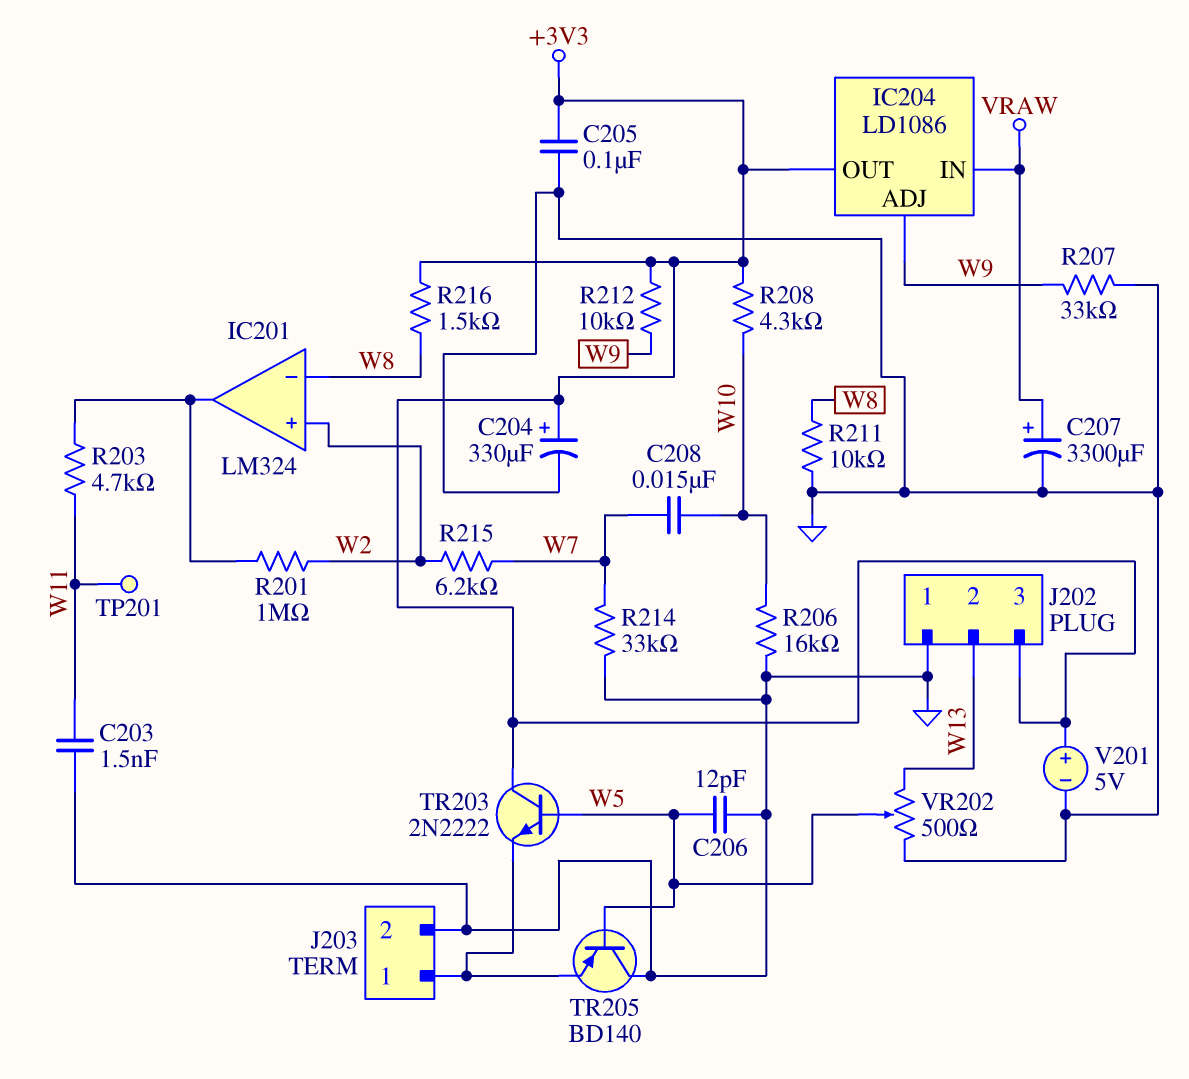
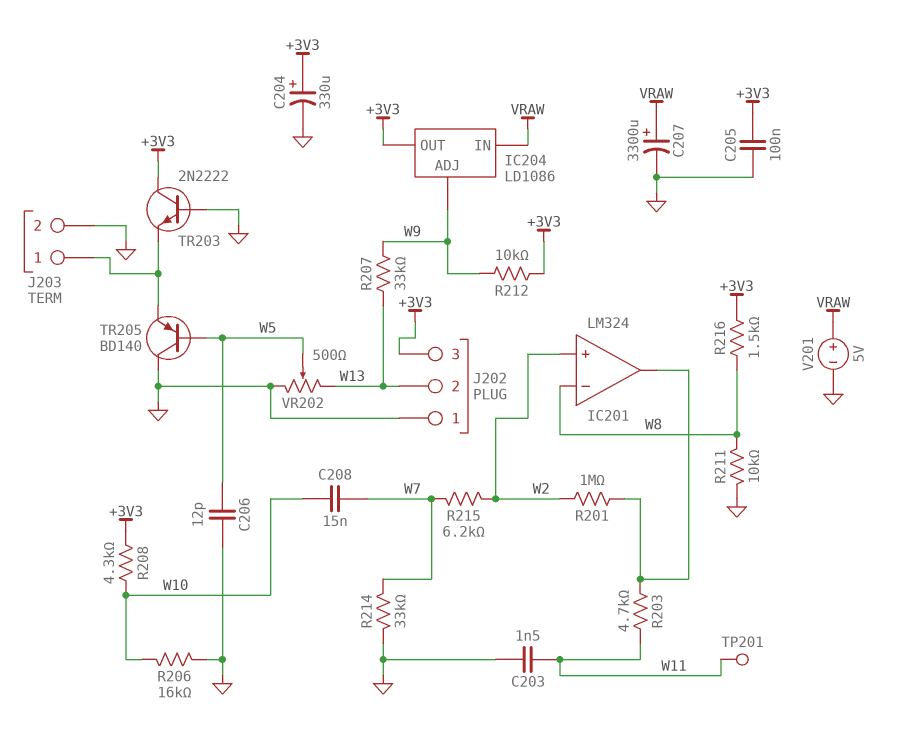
R207: 33k (GND, W9) -> 33k (W9, W13)
TR203: NPN 2N2222 (B W5, C +3V3, E J203/1) -> NPN 2N2222 (B GND, C +3V3, E J203/1)
V201: 5V (plus +3V3, minus GND) -> 5V (plus VRAW, minus GND)

